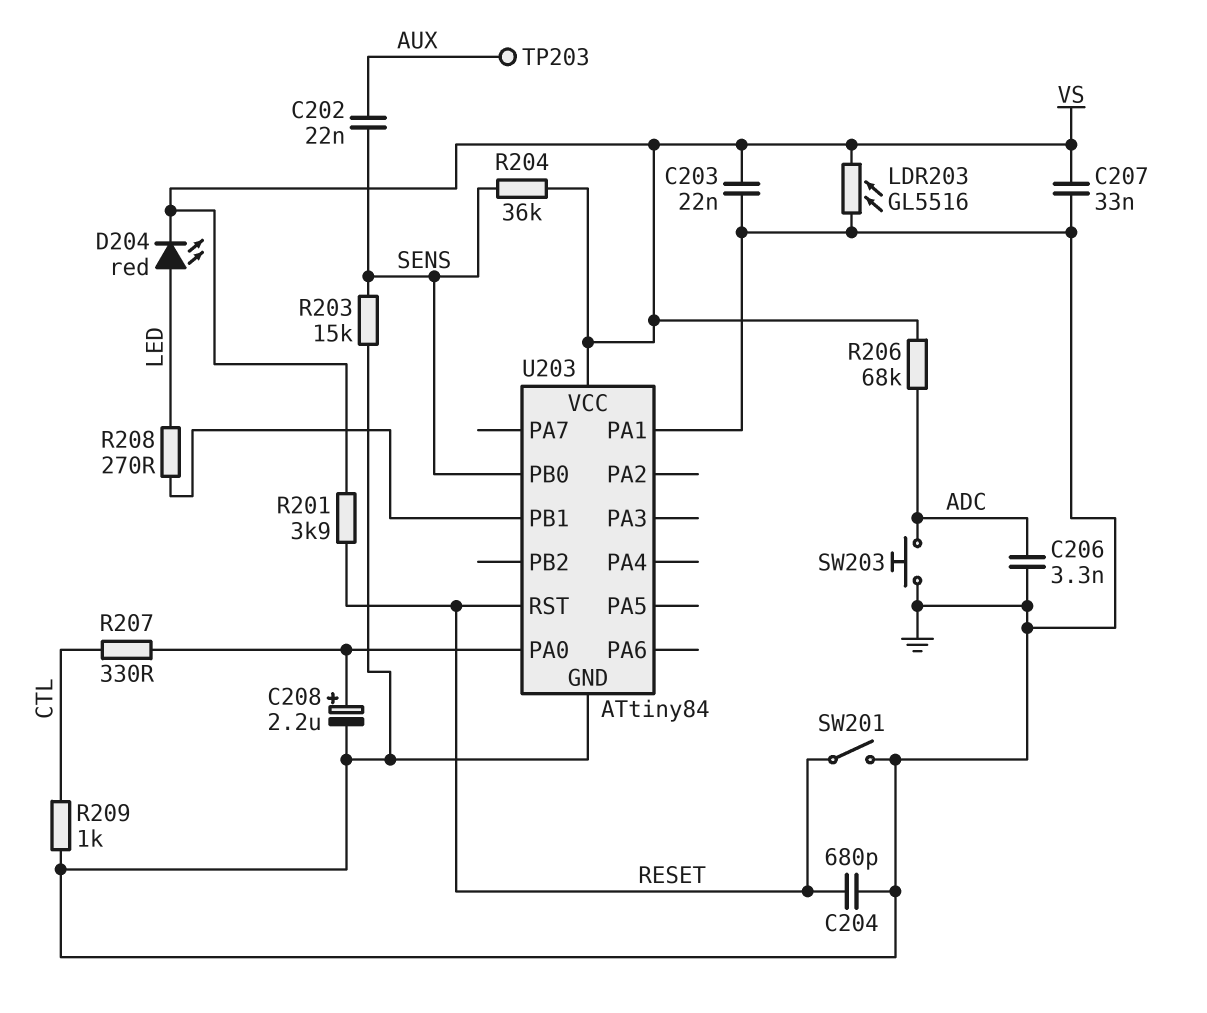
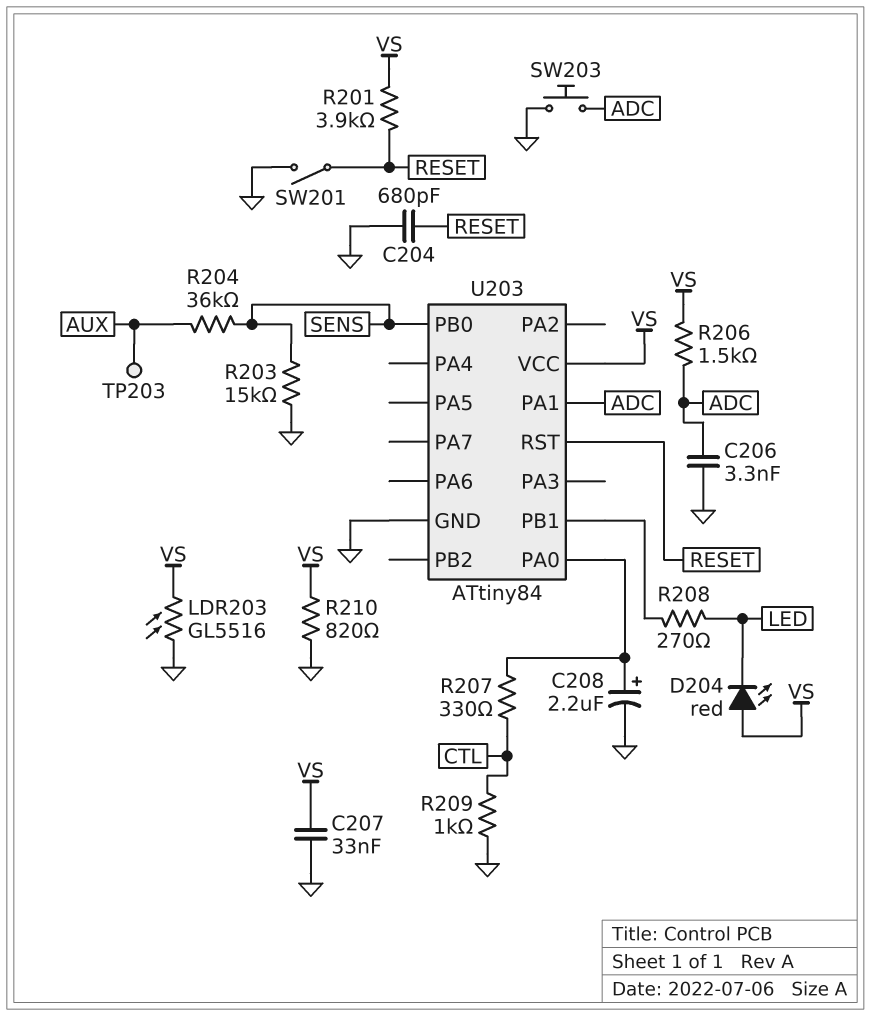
C202: 22nF (AUX, SENS) -> none
C203: 22nF (GND, VS) -> none
D204: LED red (A LED, K VS) -> LED red (A VS, K LED)
R204: 36k (SENS, VS) -> 36k (AUX, SENS)
R206: 68k (ADC, VS) -> 1.5k (ADC, VS)
R210: none -> 820 (GND, VS)
U203 pin PA1: GND -> ADC

